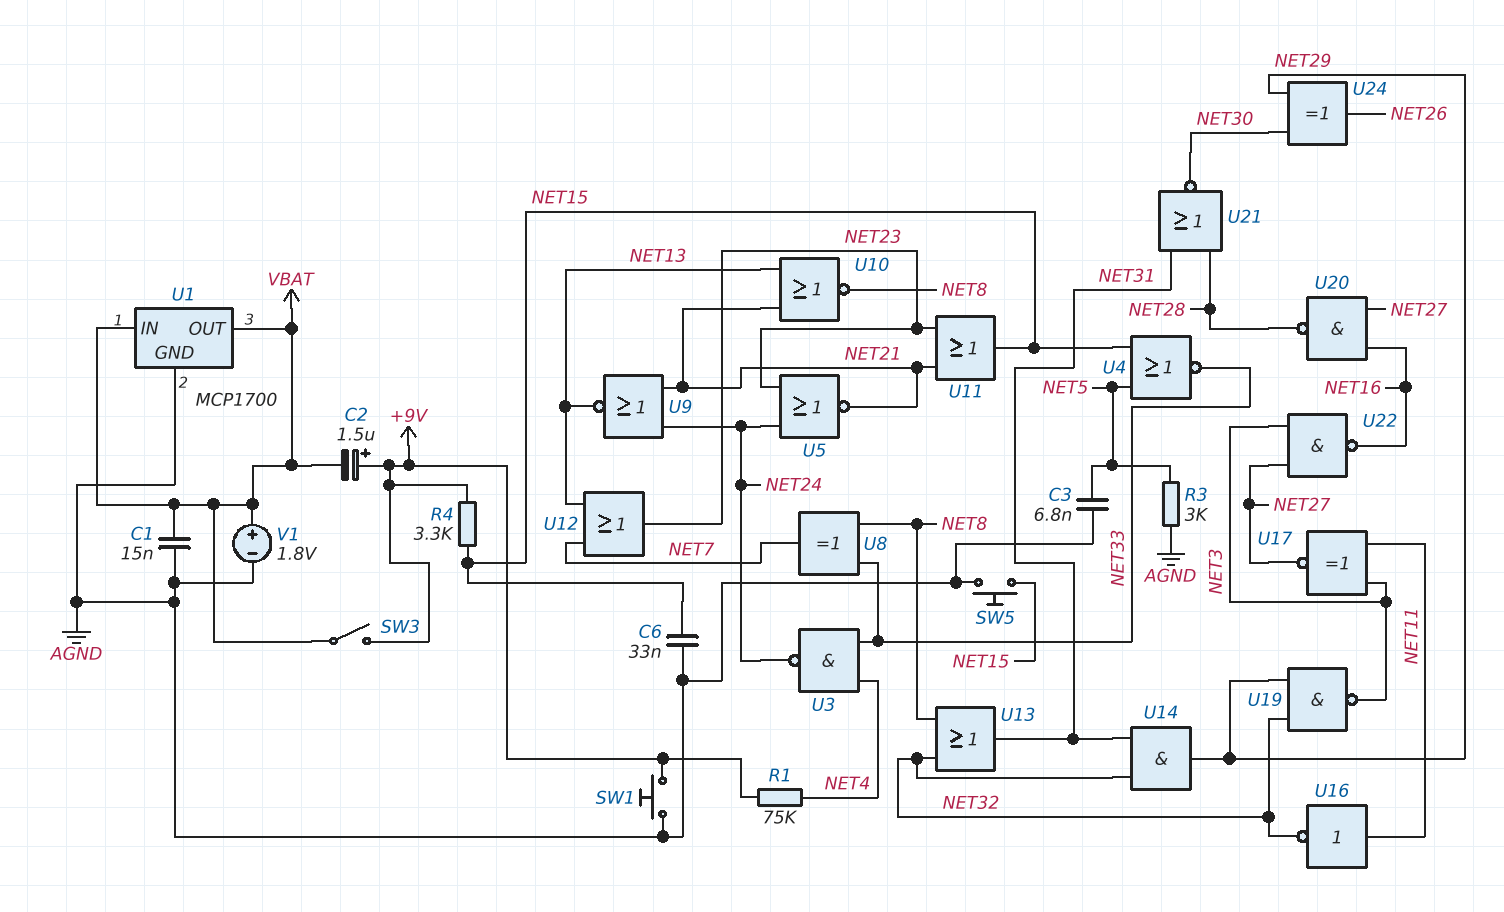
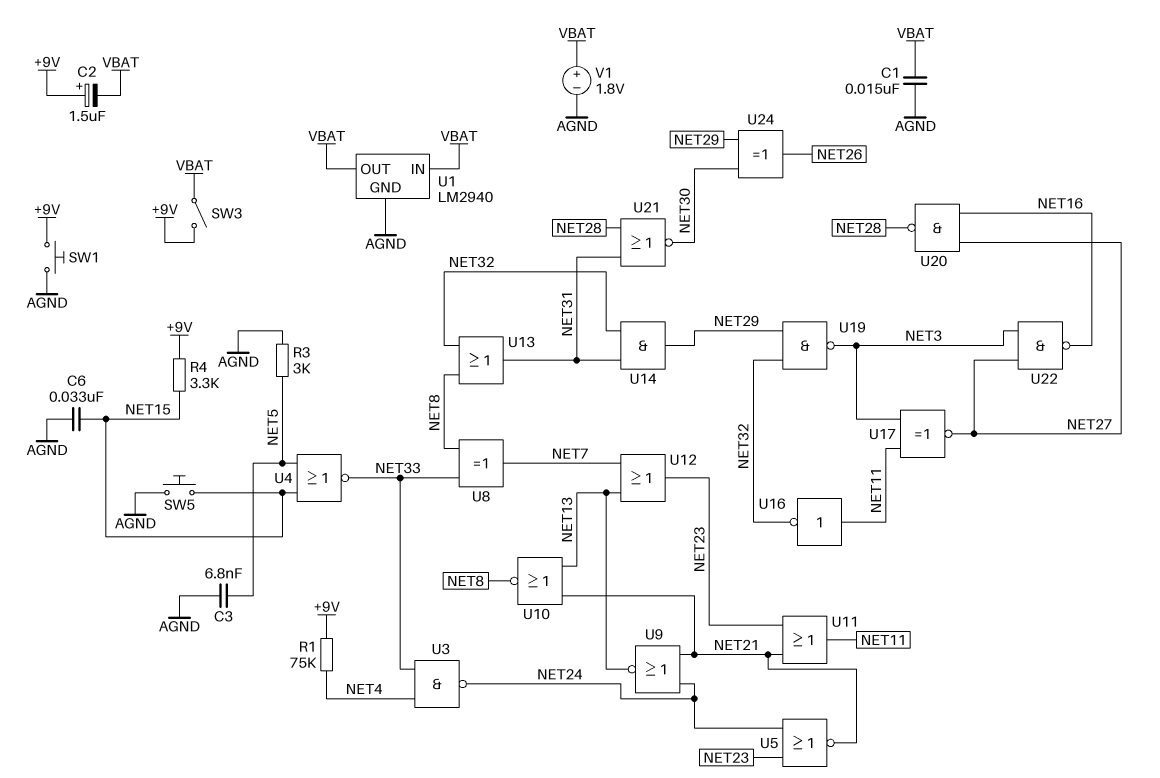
U1: MCP1700 -> LM2940
U11: OR (in NET21, in NET23, out NET15) -> OR (in NET21, in NET23, out NET11)

